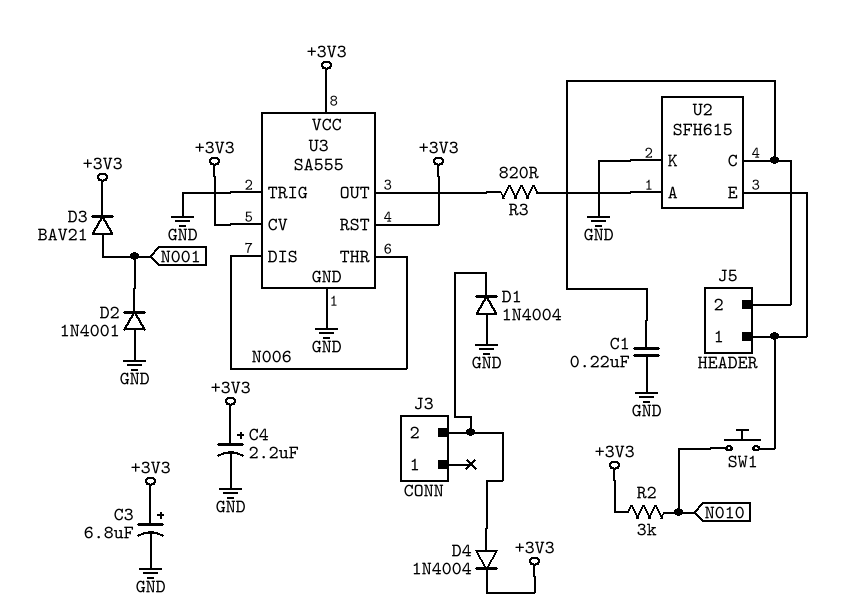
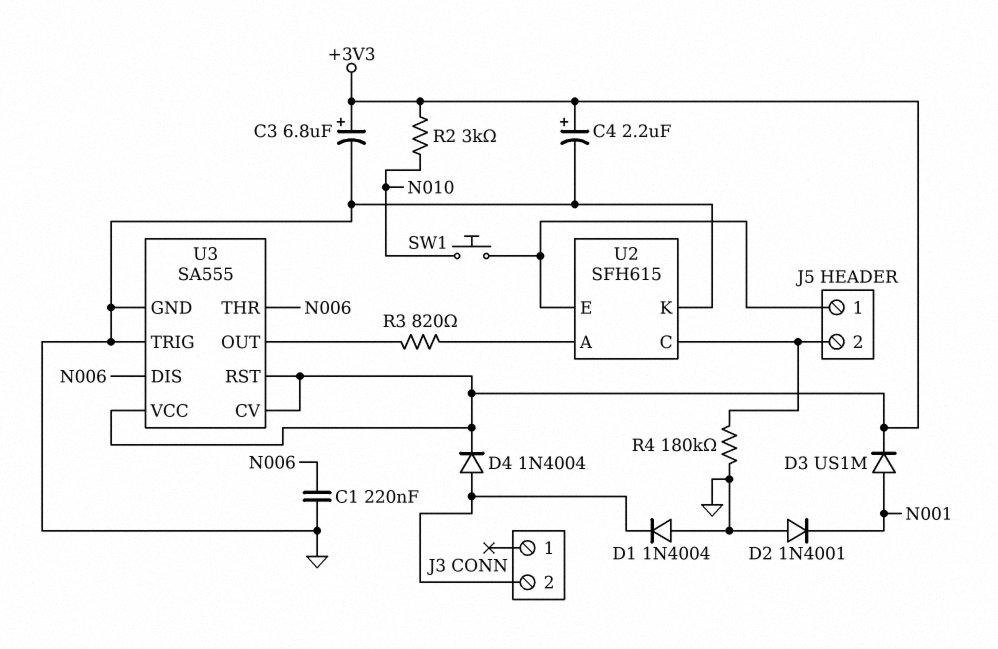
C1: 220nF (GND, J5/2) -> 220nF (GND, N006)
D3: diode BAV21 (A N001, K +3V3) -> diode US1M (A N001, K +3V3)
R4: none -> 180k (GND, J5/2)

